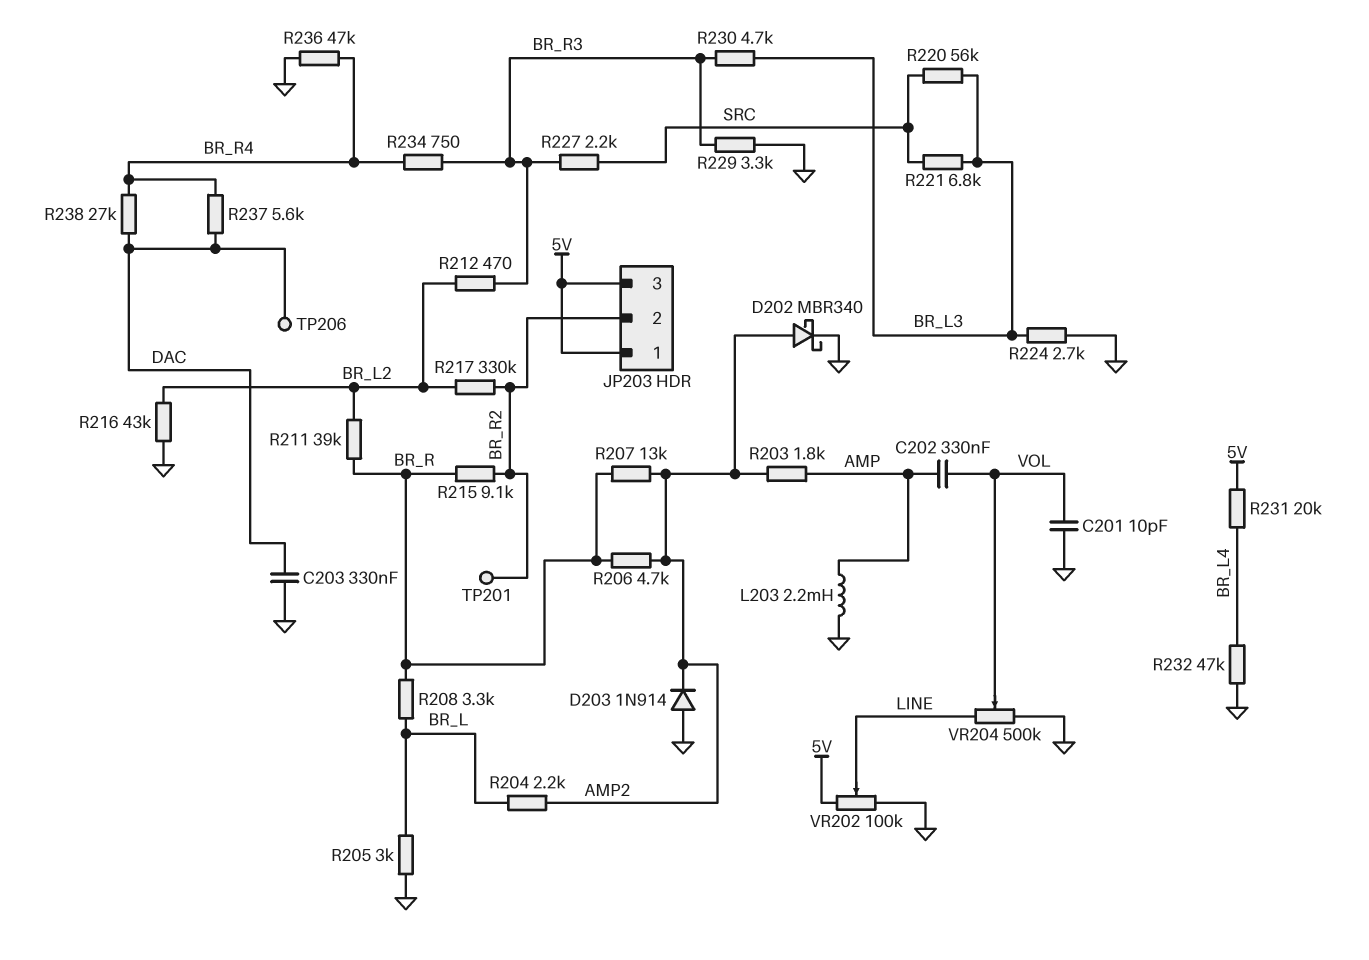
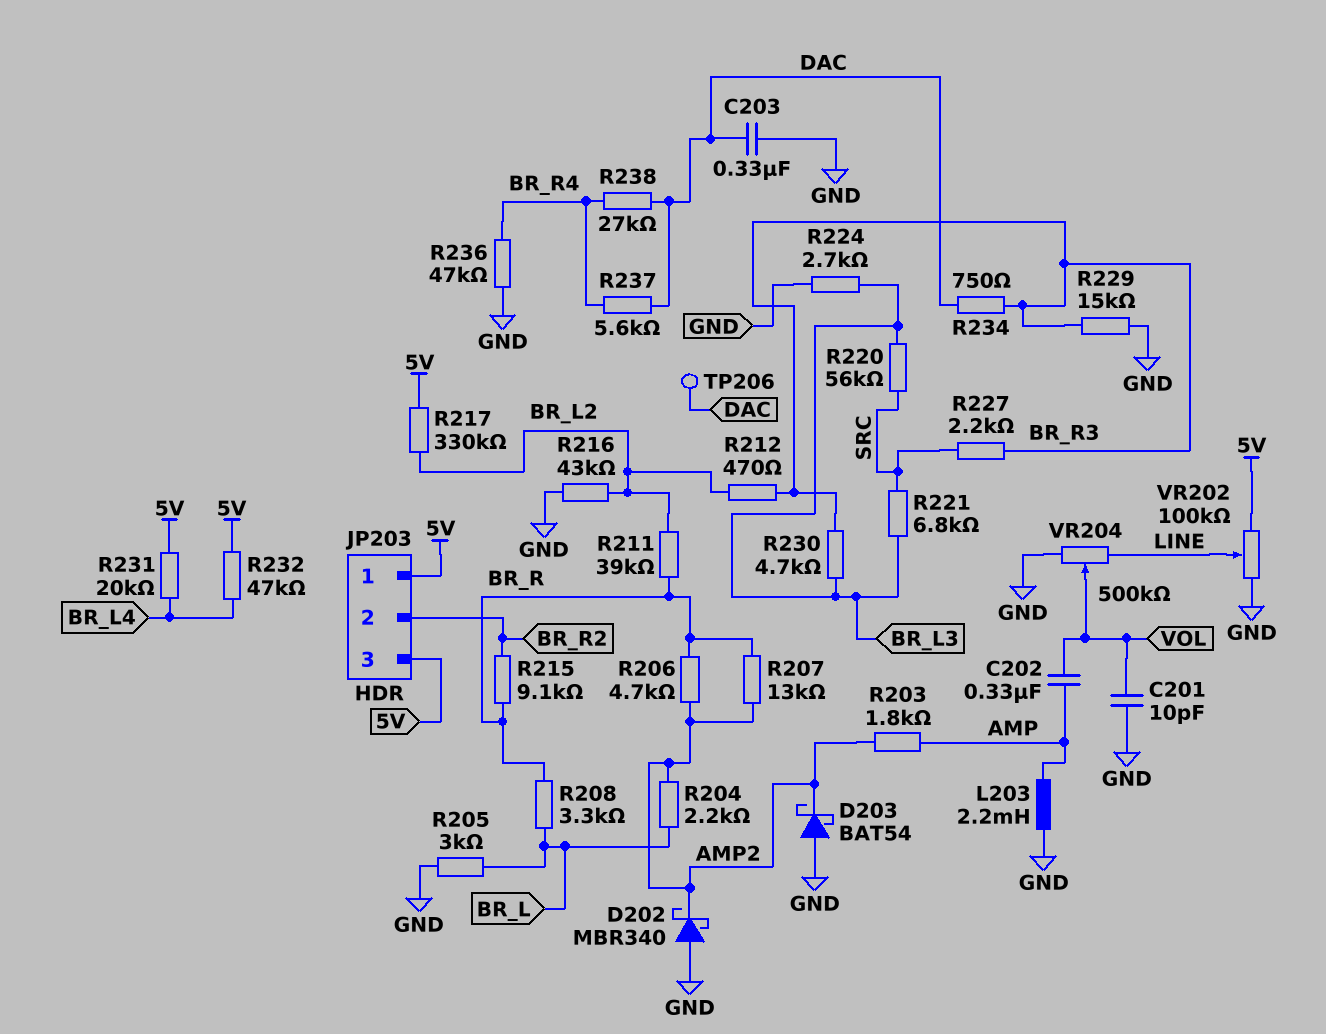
D202: schottky MBR340 (A AMP2, K GND) -> schottky MBR340 (A GND, K AMP2)
D203: diode 1N914 (A GND, K AMP2) -> schottky BAT54 (A GND, K AMP2)
R217: 330k (BR_L2, BR_R2) -> 330k (5V, BR_L2)
R229: 3.3k (BR_R3, GND) -> 15k (BR_R3, GND)
R232: 47k (BR_L4, GND) -> 47k (5V, BR_L4)
R234: 750 (BR_R3, BR_R4) -> 750 (BR_R3, DAC)
TP201: test point (BR_R2) -> none

